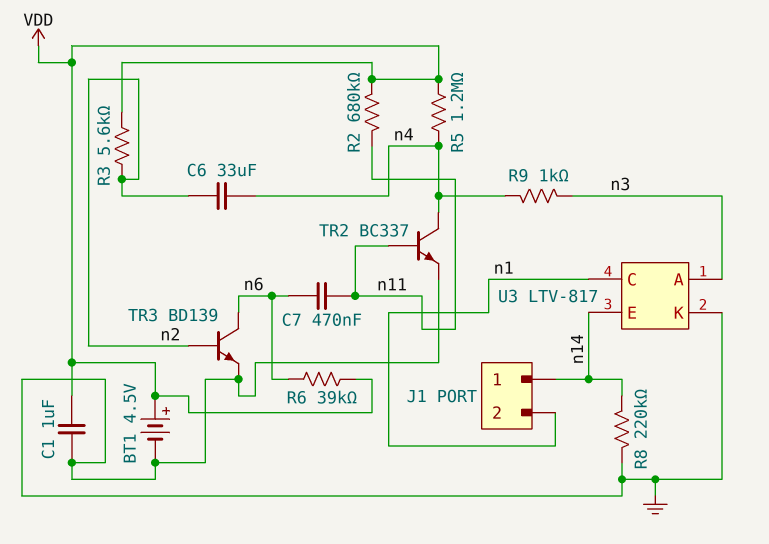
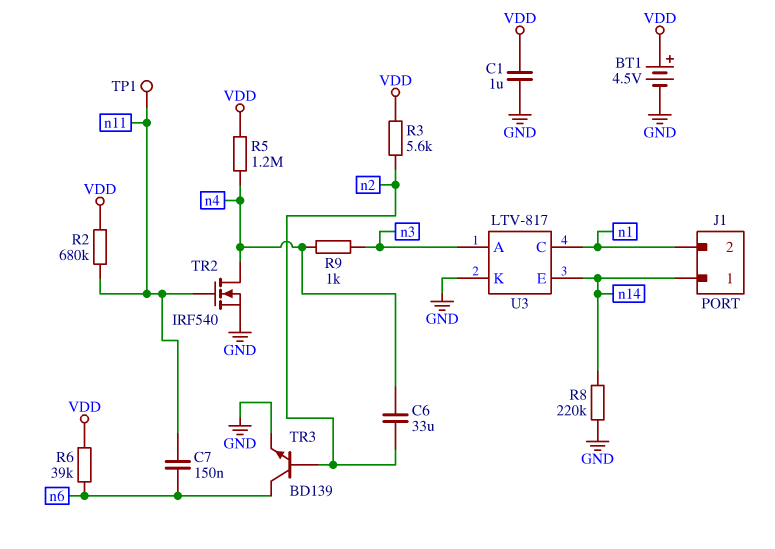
C7: 470nF (n6, n11) -> 150nF (n6, n11)
TP1: none -> test point (n11)
TR2: NPN BC337 (B n11, C n4, E GND) -> NMOS IRF540 (G n11, D n4, S GND)

